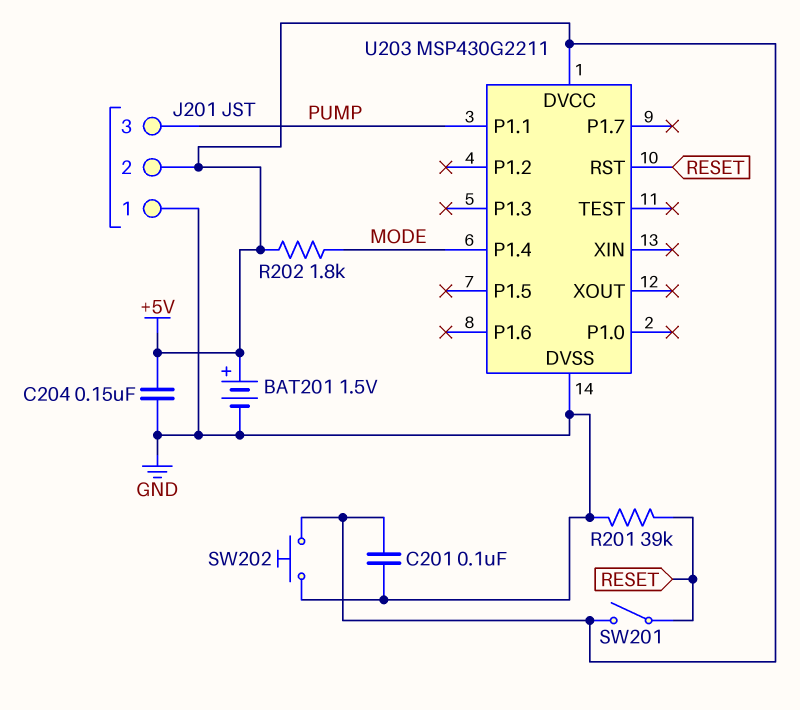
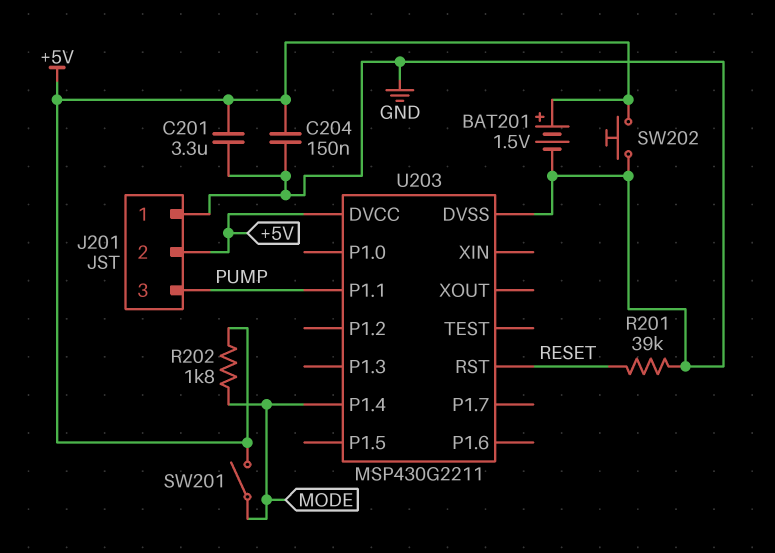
C201: 100nF (+5V, GND) -> 3.3uF (+5V, GND)
SW201: switch (+5V, RESET) -> switch (+5V, MODE)

